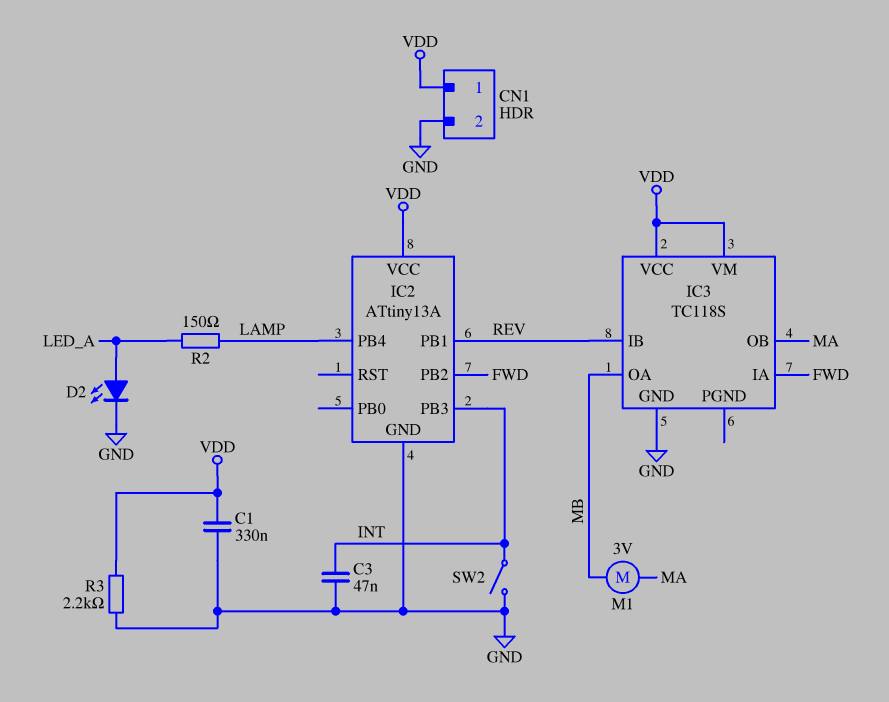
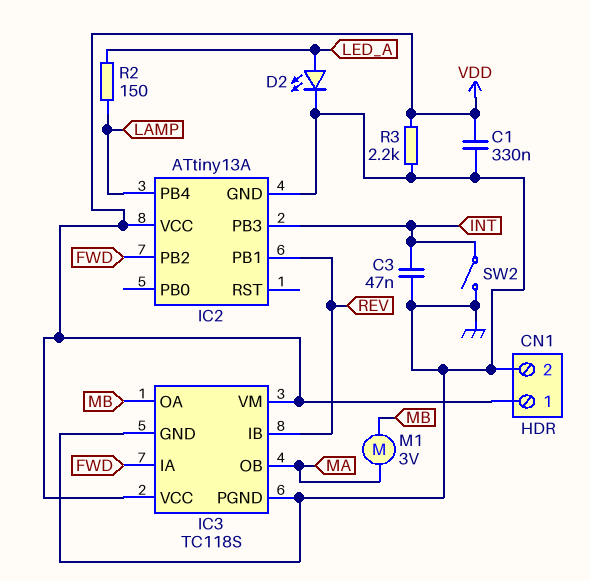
IC3 pin PGND: none -> GND

